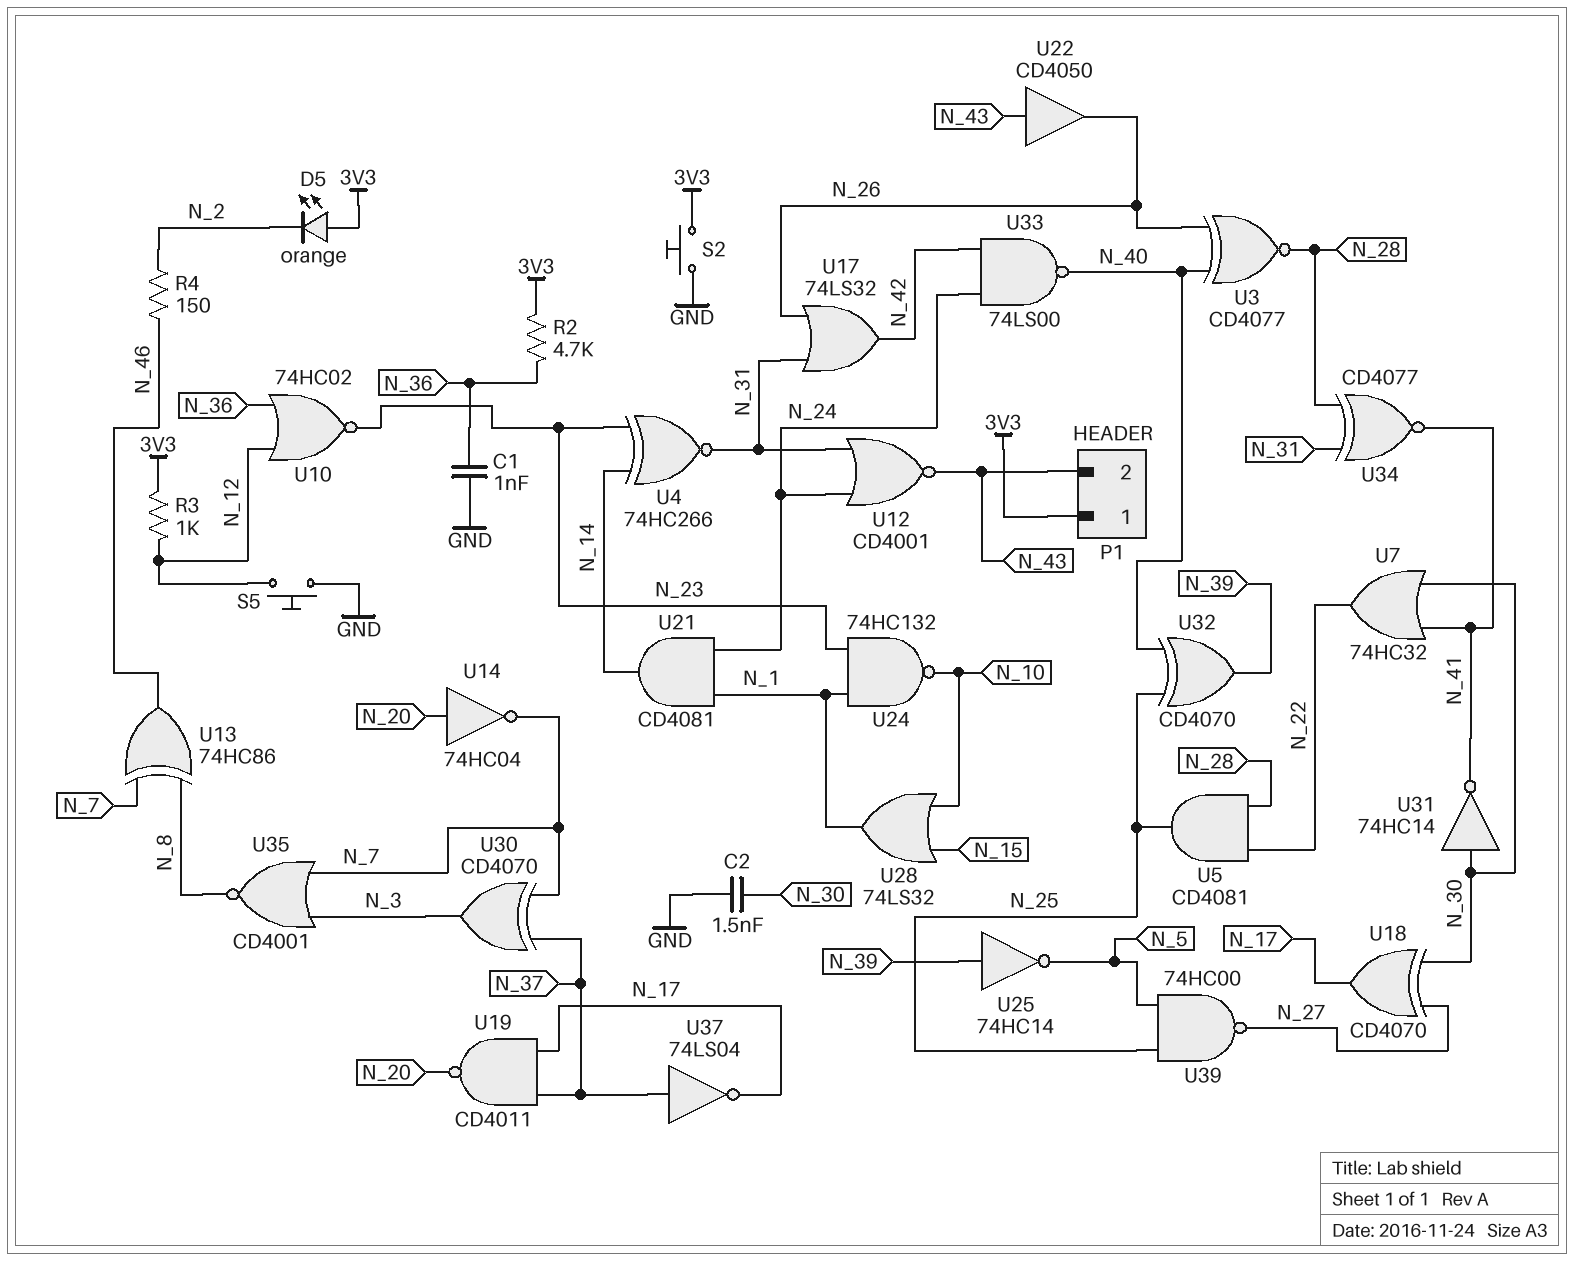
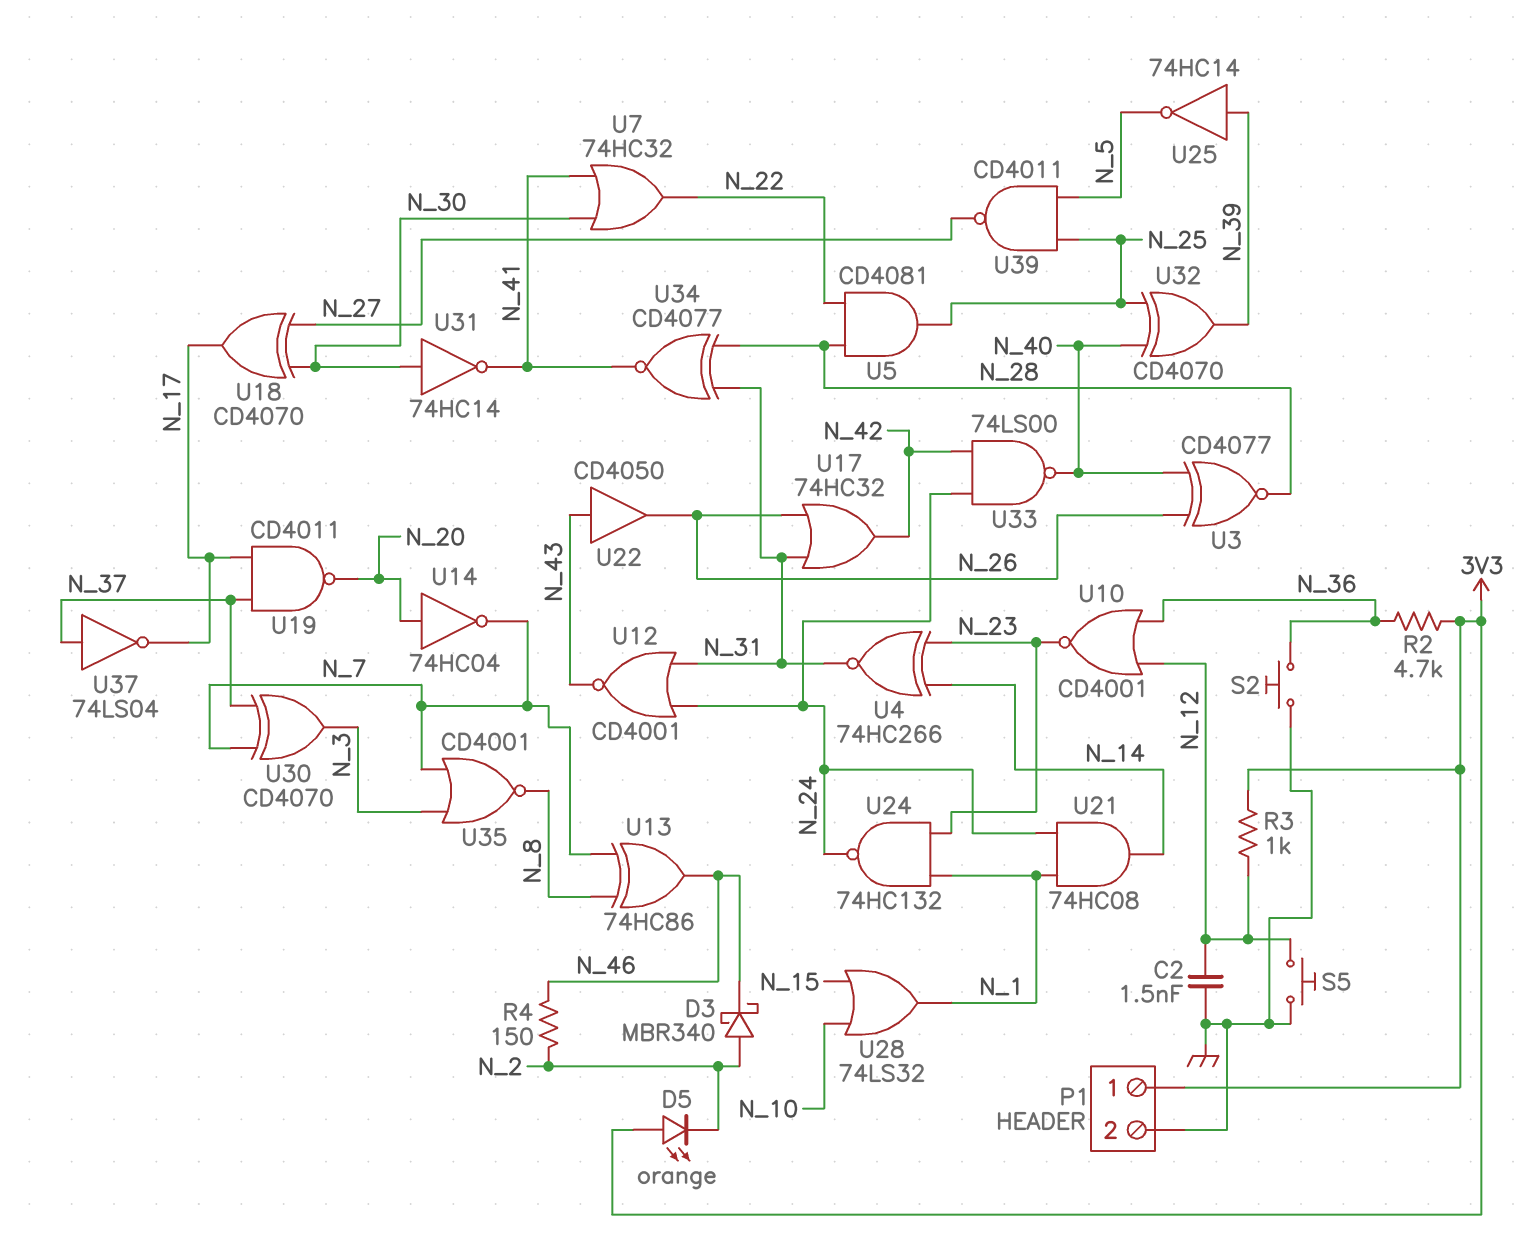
C1: 1nF (GND, N_36) -> none
C2: 1.5nF (GND, N_30) -> 1.5nF (GND, N_12)
D3: none -> schottky MBR340 (A N_2, K N_46)
P1 pin 2: N_43 -> GND
S2: button (3V3, GND) -> button (GND, N_36)
U10: NOR 74HC02 (in N_12, in N_36, out N_23) -> NOR CD4001 (in N_12, in N_36, out N_23)
U17: OR 74LS32 (in N_26, in N_31, out N_42) -> OR 74HC32 (in N_26, in N_31, out N_42)
U21: AND CD4081 (in N_1, in N_24, out N_14) -> AND 74HC08 (in N_1, in N_24, out N_14)
U24: NAND 74HC132 (in N_1, in N_23, out N_10) -> NAND 74HC132 (in N_1, in N_23, out N_24)
U39: NAND 74HC00 (in N_5, in N_25, out N_27) -> NAND CD4011 (in N_5, in N_25, out N_27)

